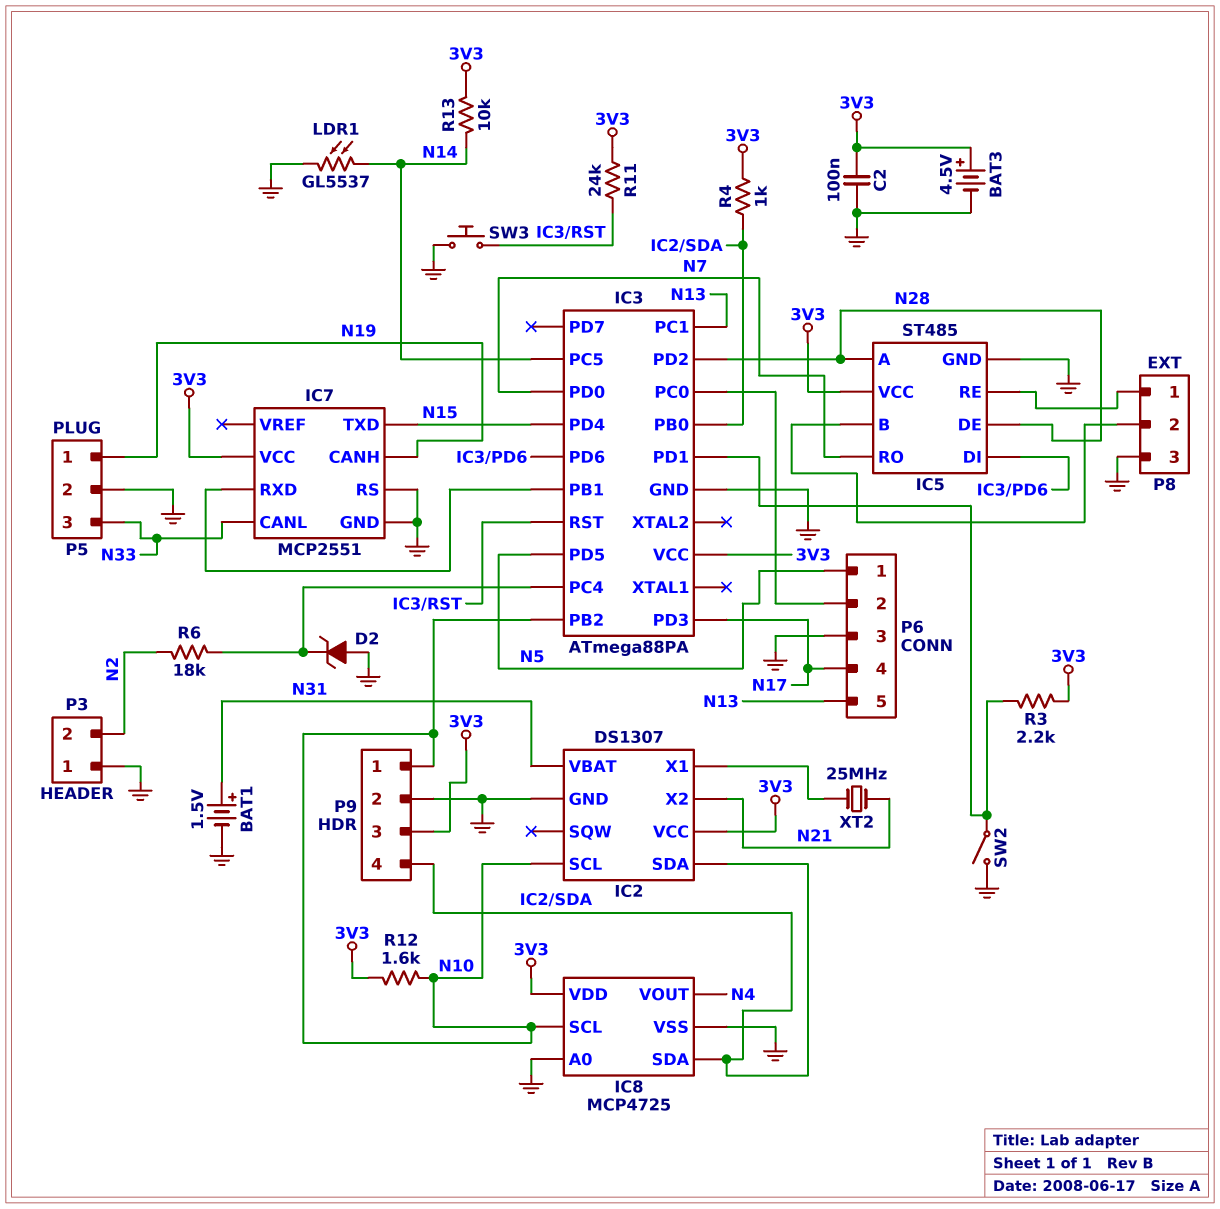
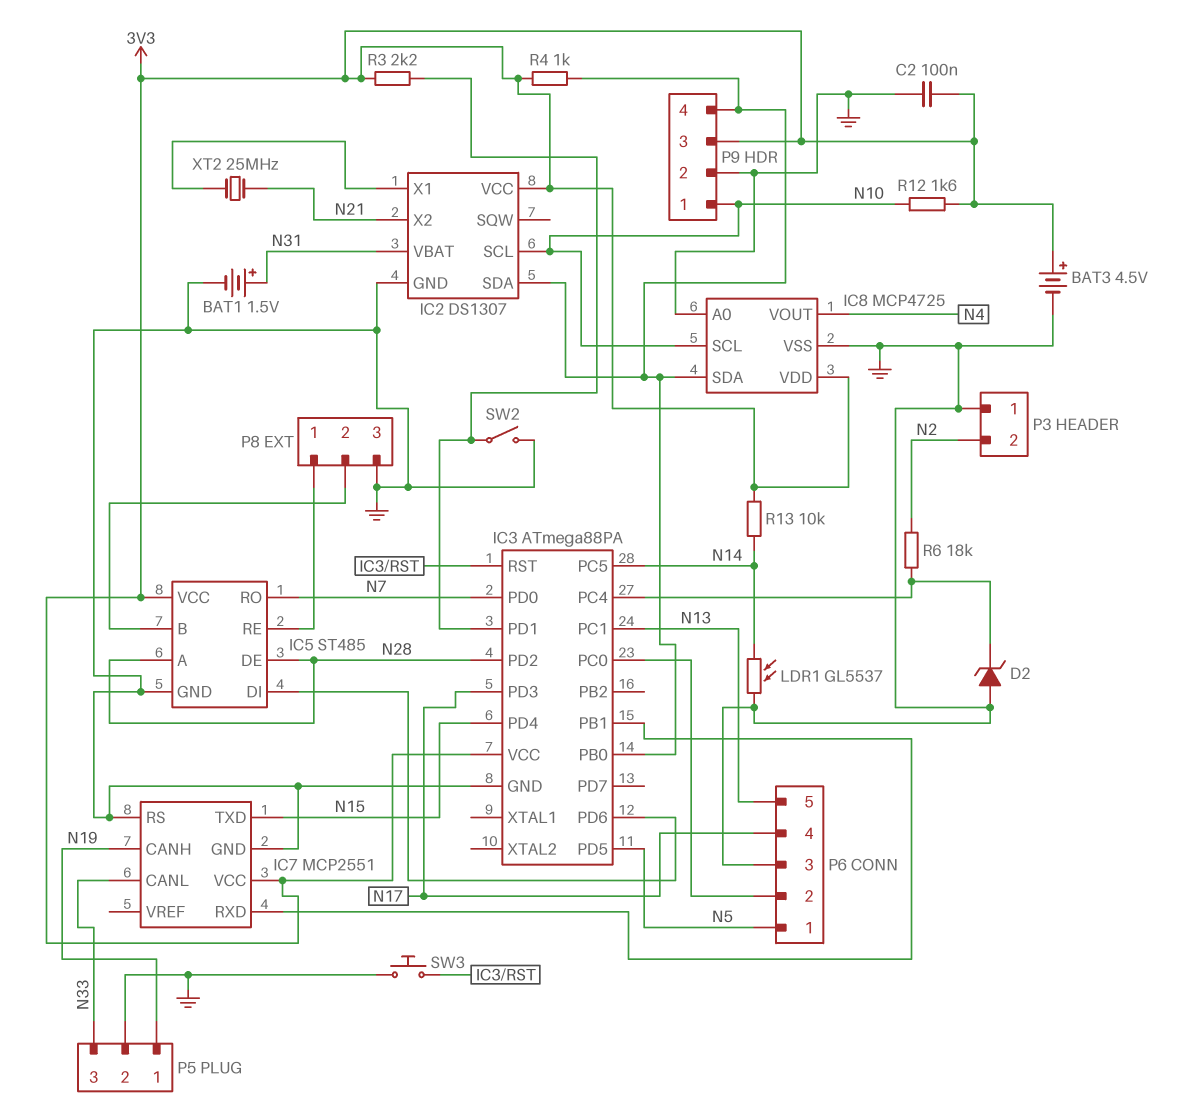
IC3 pin PB2: N10 -> none
R11: 24k (3V3, IC3/RST) -> none

